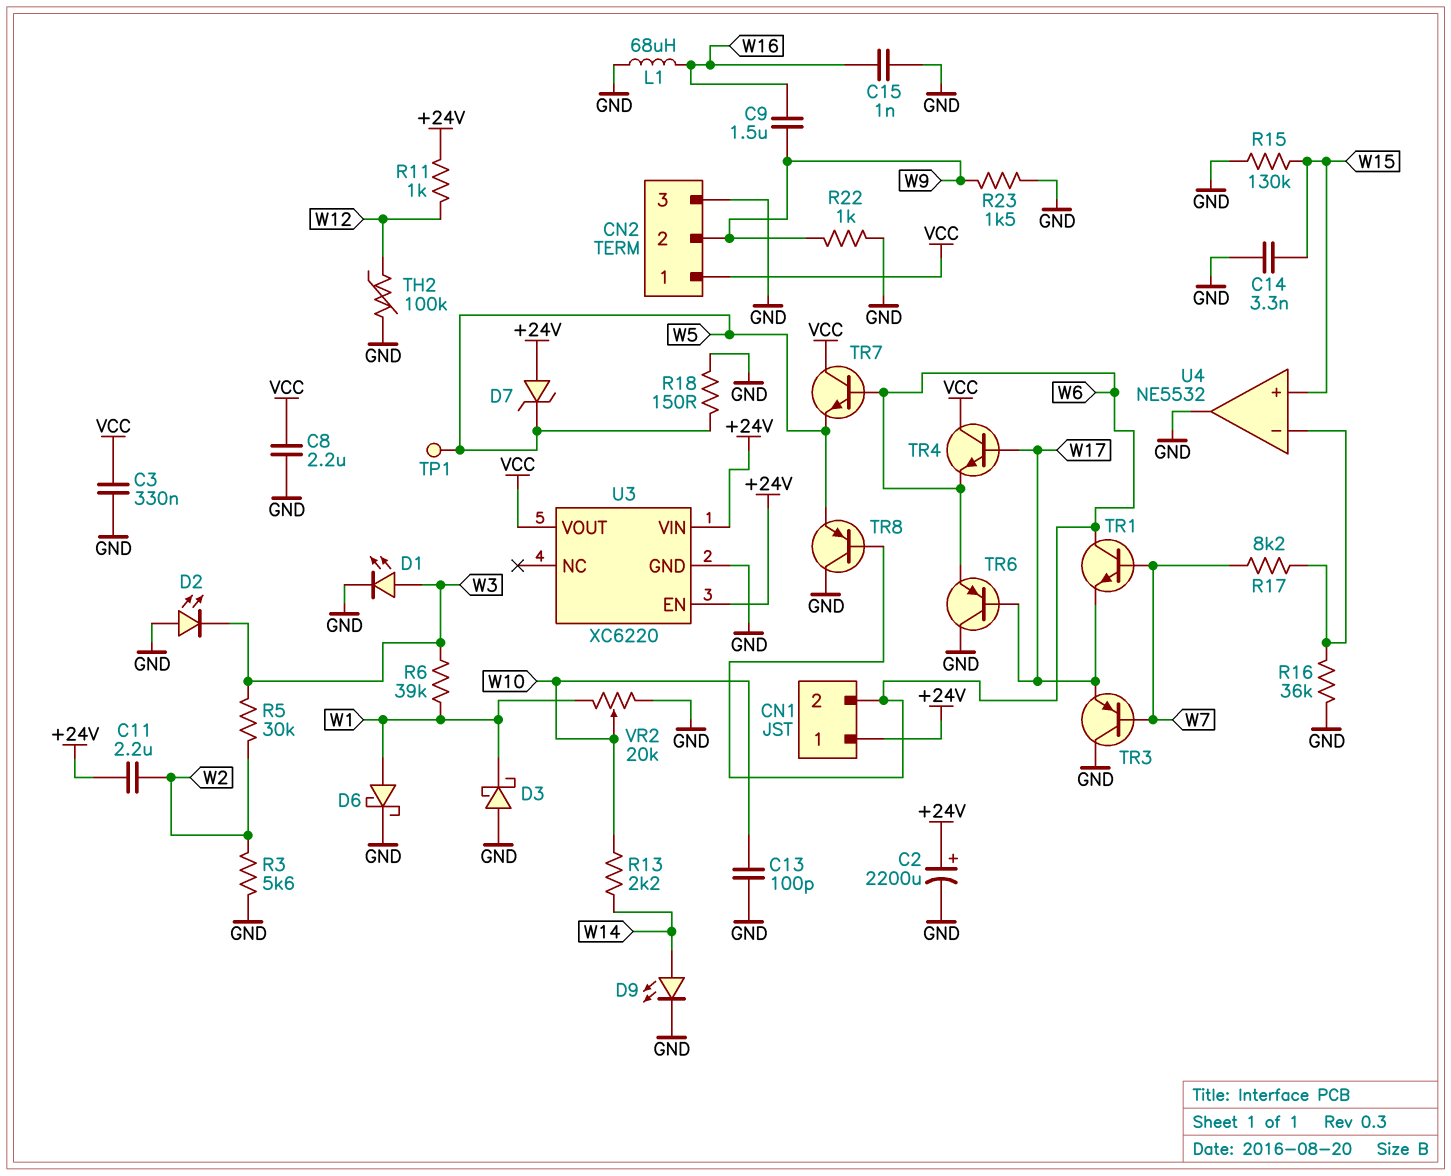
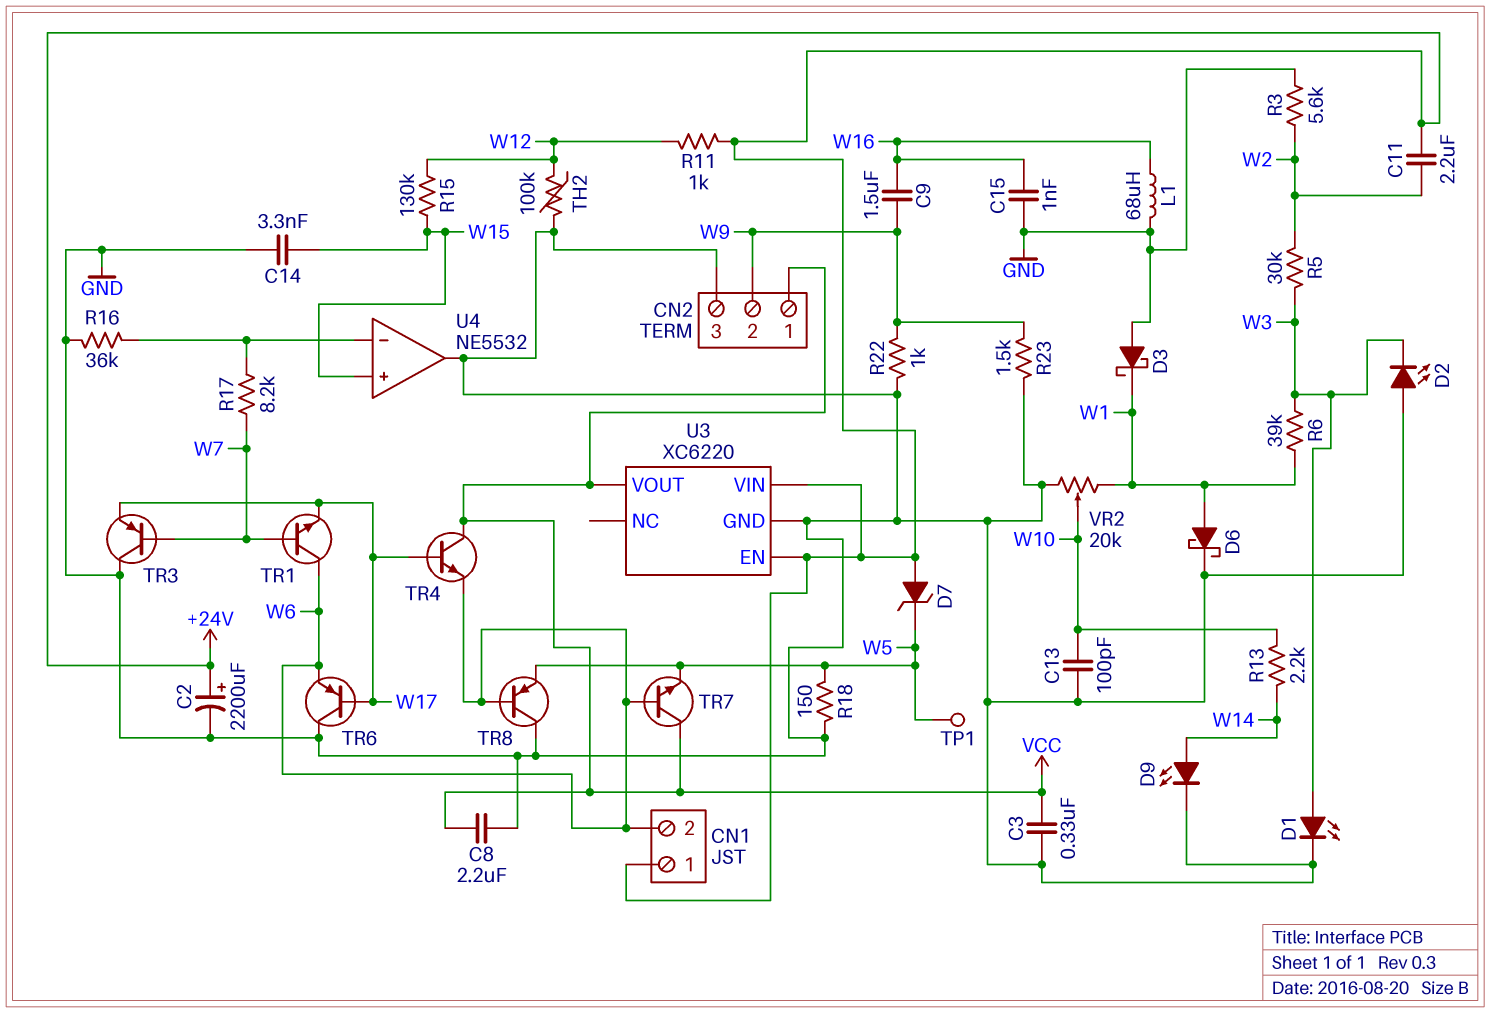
R15: 130k (GND, W15) -> 130k (W12, W15)

